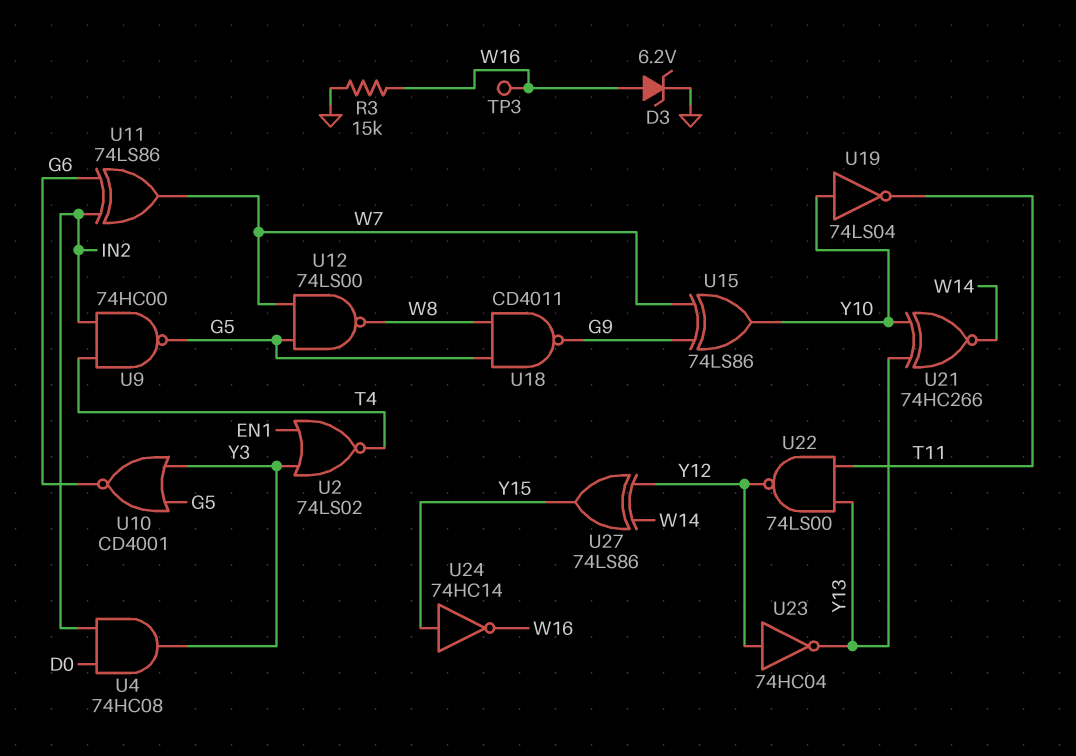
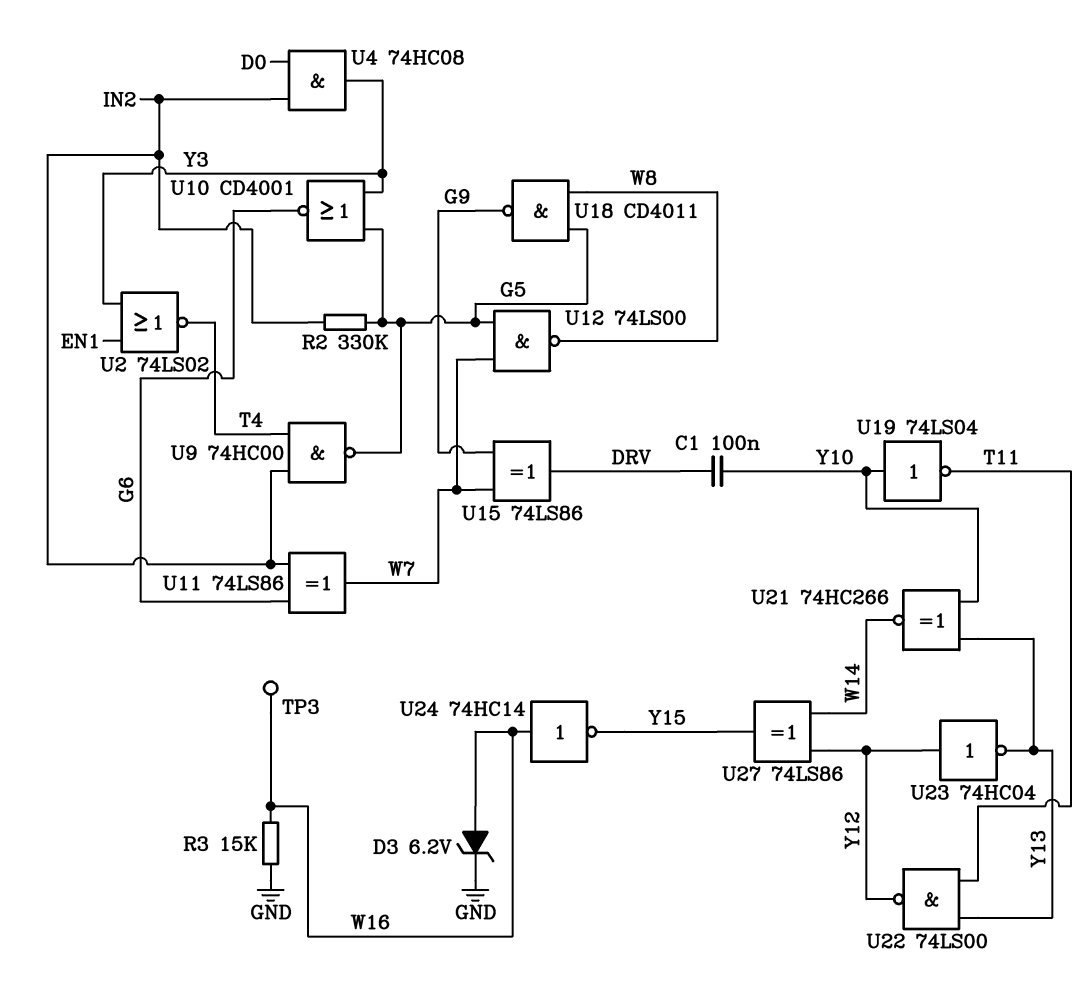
C1: none -> 100nF (DRV, Y10)
R2: none -> 330k (G5, IN2)
U15: XOR 74LS86 (in G9, in W7, out Y10) -> XOR 74LS86 (in G9, in W7, out DRV)
U24: NOT 74HC14 (in Y15, out W16) -> NOT 74HC14 (in W16, out Y15)

